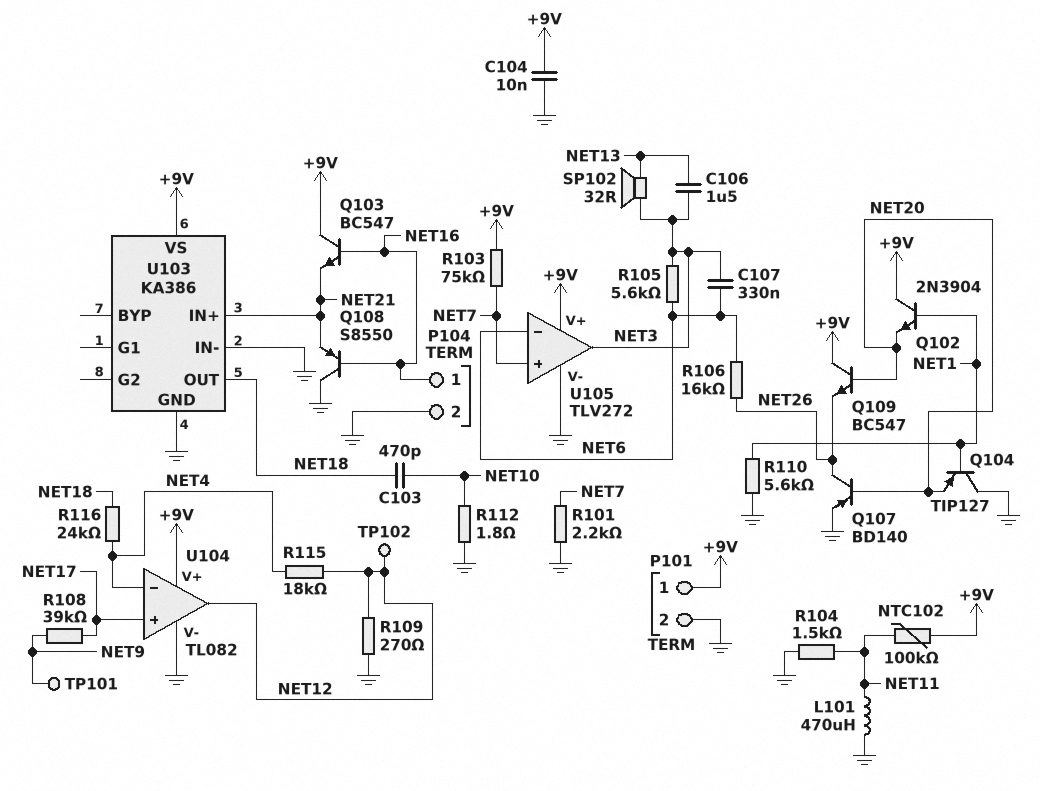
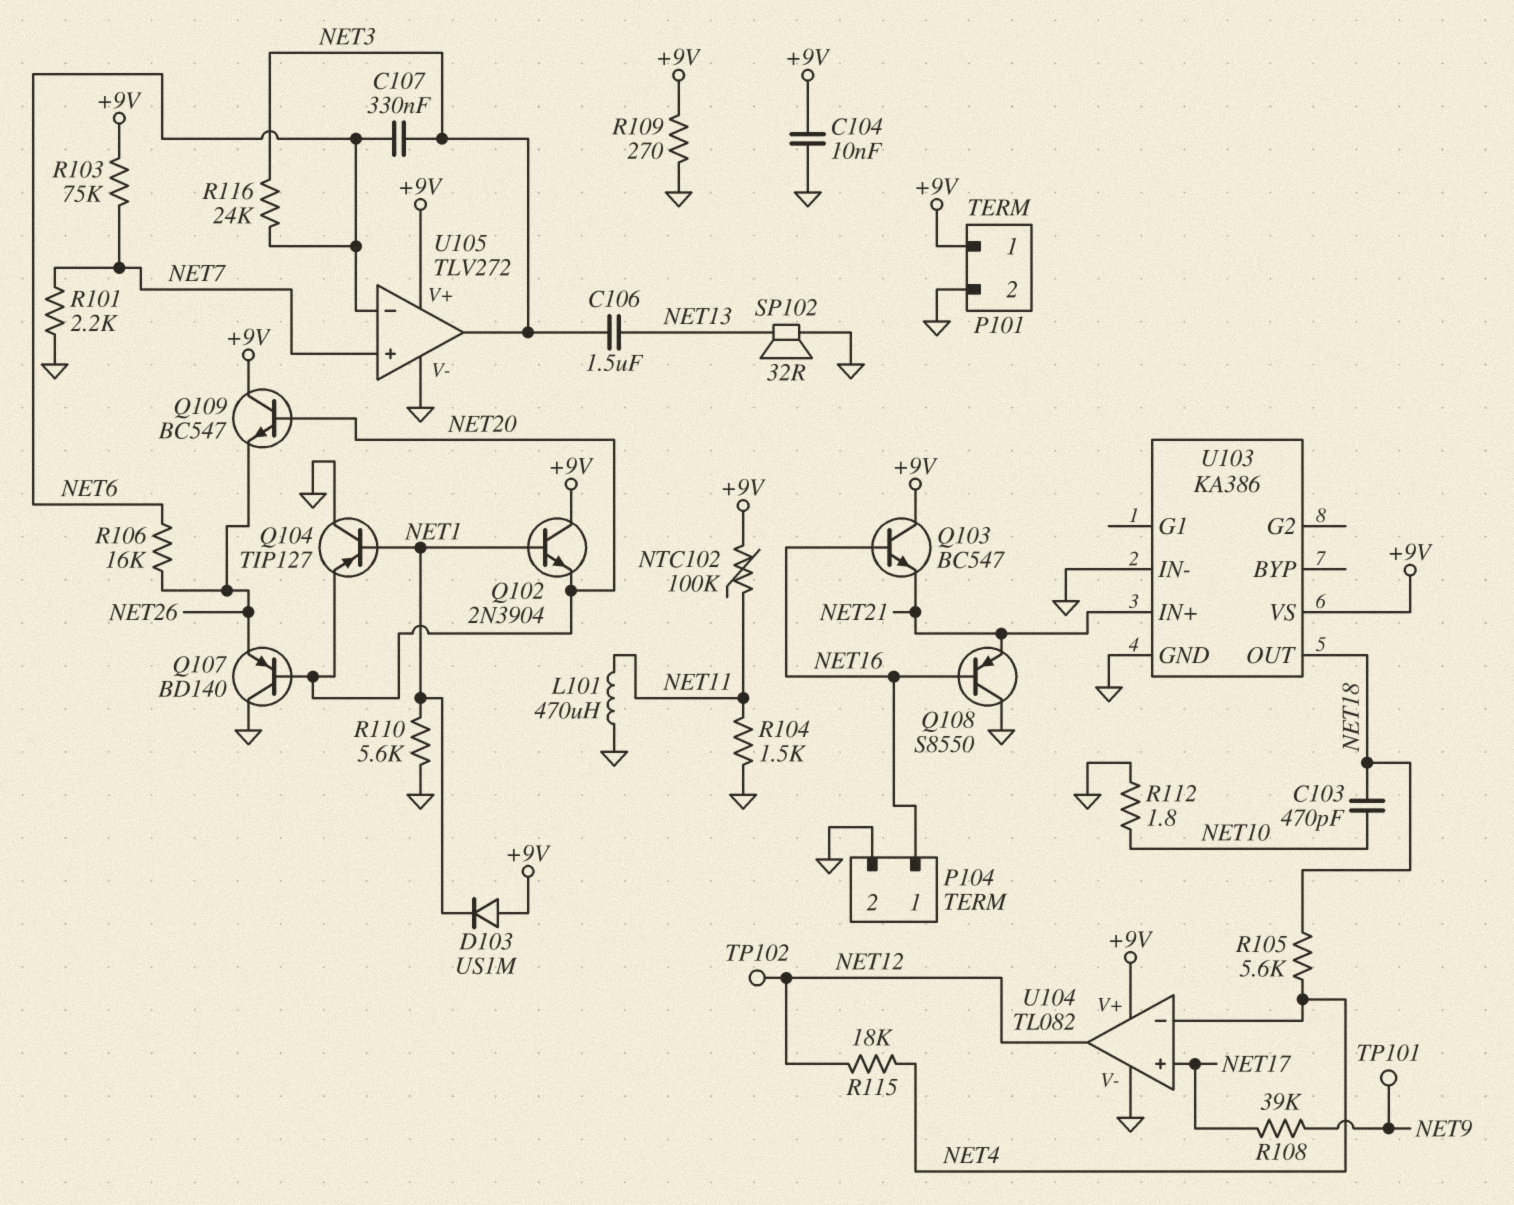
D103: none -> diode US1M (A +9V, K NET1)
Q107: PNP BD140 (B NET20, C NET26, E GND) -> PNP BD140 (B NET20, C GND, E NET26)
R105: 5.6k (NET3, NET6) -> 5.6k (NET4, NET18)
R109: 270 (GND, NET12) -> 270 (+9V, GND)
R116: 24k (NET4, NET18) -> 24k (NET3, NET6)
SP102: speaker 32R (NET3, NET13) -> speaker 32R (GND, NET13)

